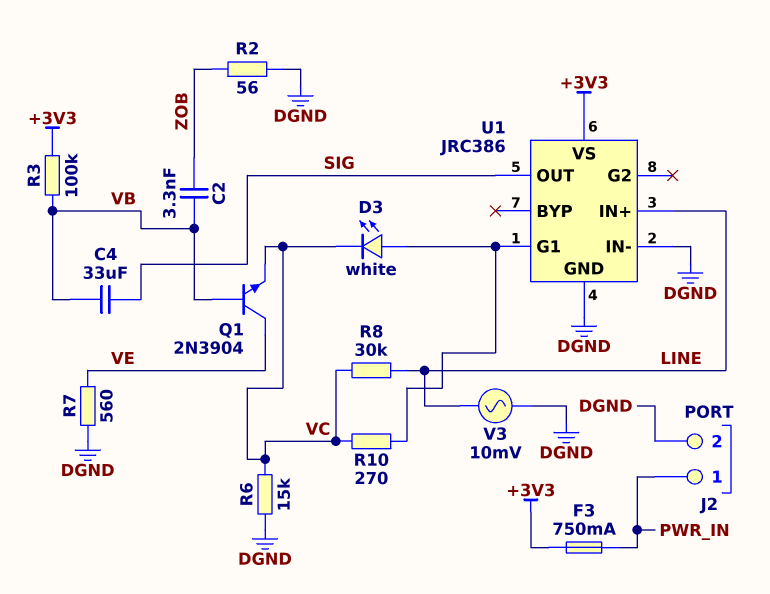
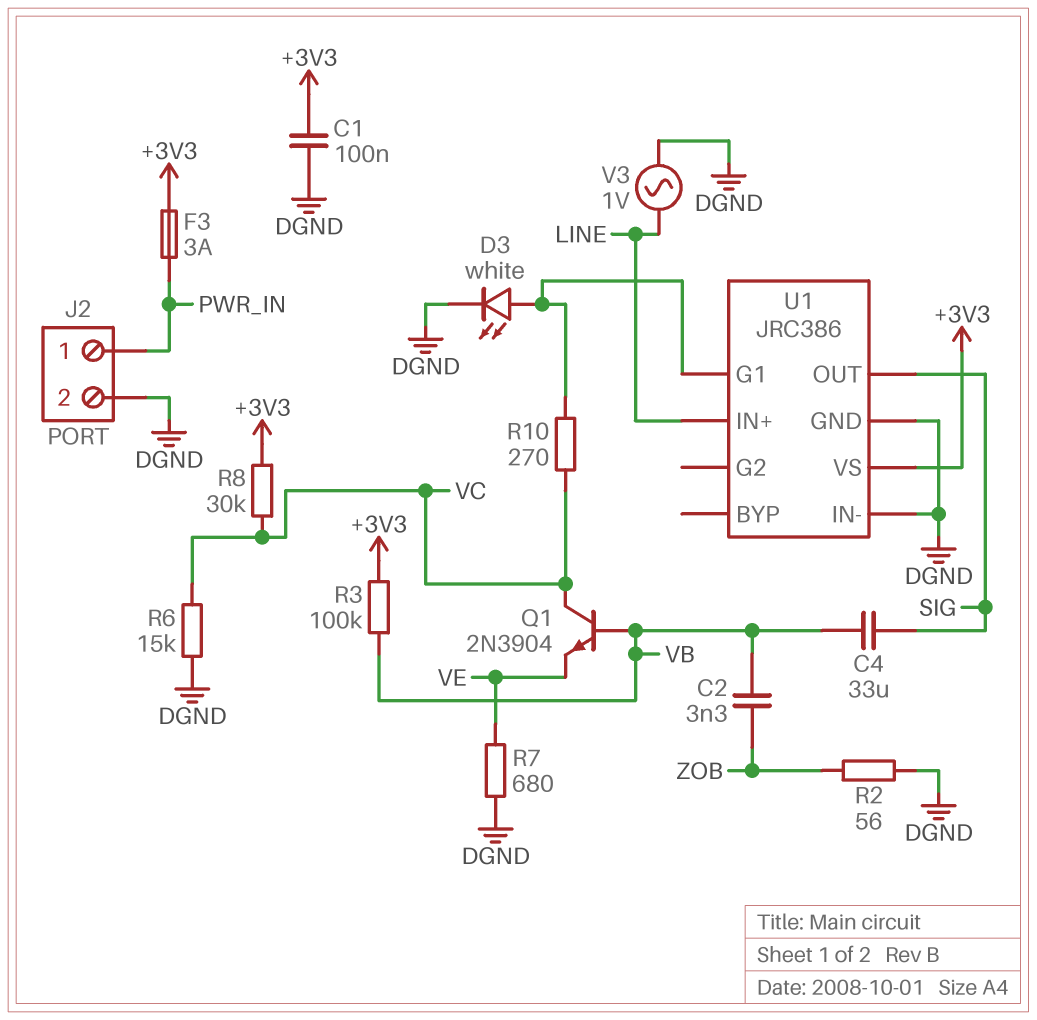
C1: none -> 100nF (+3V3, DGND)
D3: LED white (A U1/G1, K VC) -> LED white (A U1/G1, K DGND)
F3: 750mA (+3V3, PWR_IN) -> 3A (+3V3, PWR_IN)
Q1: NPN 2N3904 (B VB, C VE, E VC) -> NPN 2N3904 (B VB, C VC, E VE)
R7: 560 (DGND, VE) -> 680 (DGND, VE)
R8: 30k (LINE, VC) -> 30k (+3V3, VC)
V3: AC 10mV (DGND, LINE) -> AC 1V (DGND, LINE)

